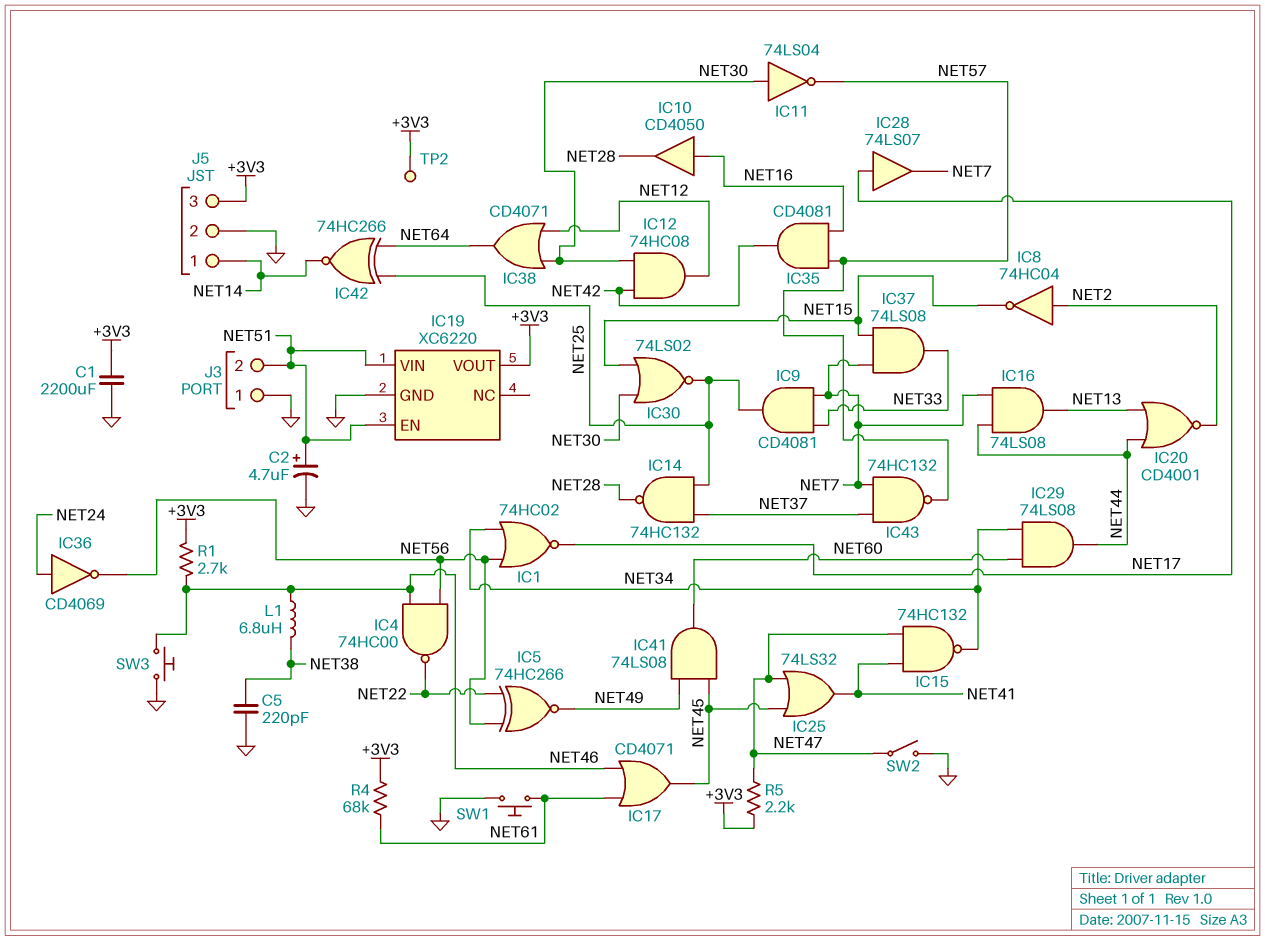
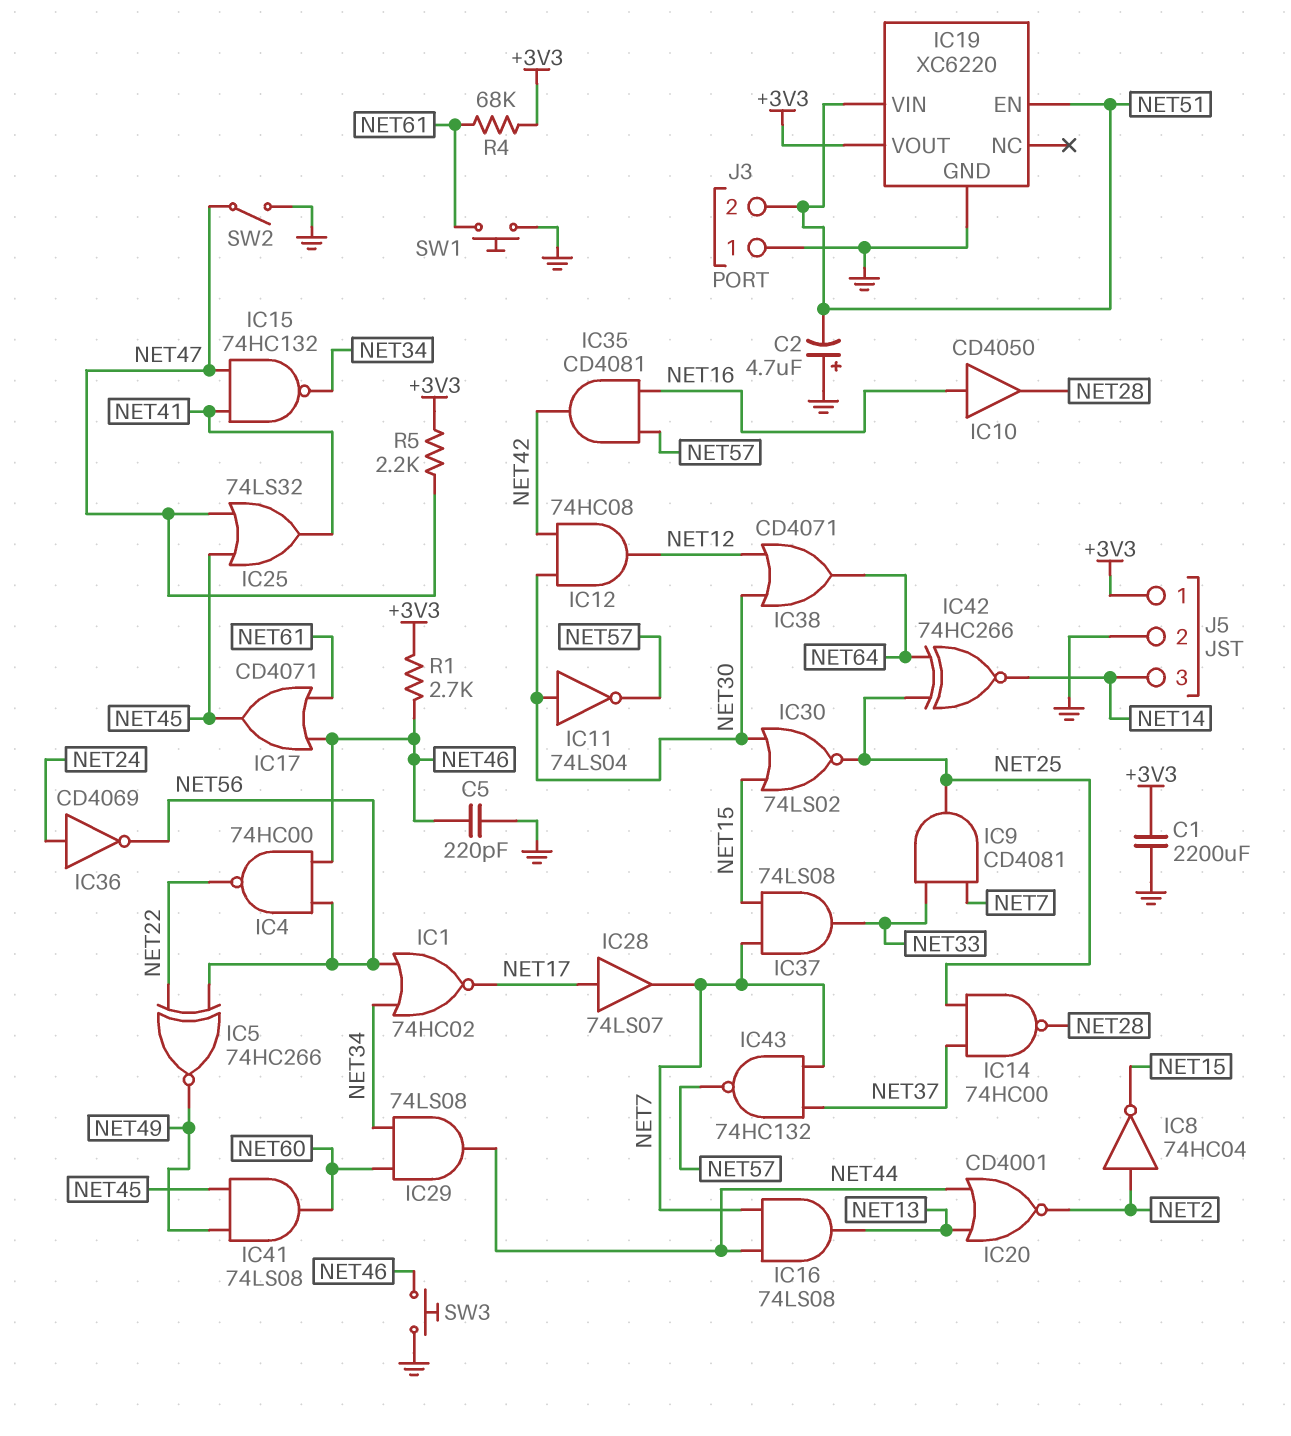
C2: 4.7uF (plus NET51, minus GND) -> 4.7uF (plus GND, minus NET51)
C5: 220pF (GND, NET38) -> 220pF (GND, NET46)
IC14: NAND 74HC132 (in NET25, in NET37, out NET28) -> NAND 74HC00 (in NET25, in NET37, out NET28)
J5 pin 1: NET14 -> +3V3
J5 pin 3: +3V3 -> NET14
L1: 6.8uH (NET38, NET46) -> none
TP2: test point (+3V3) -> none

